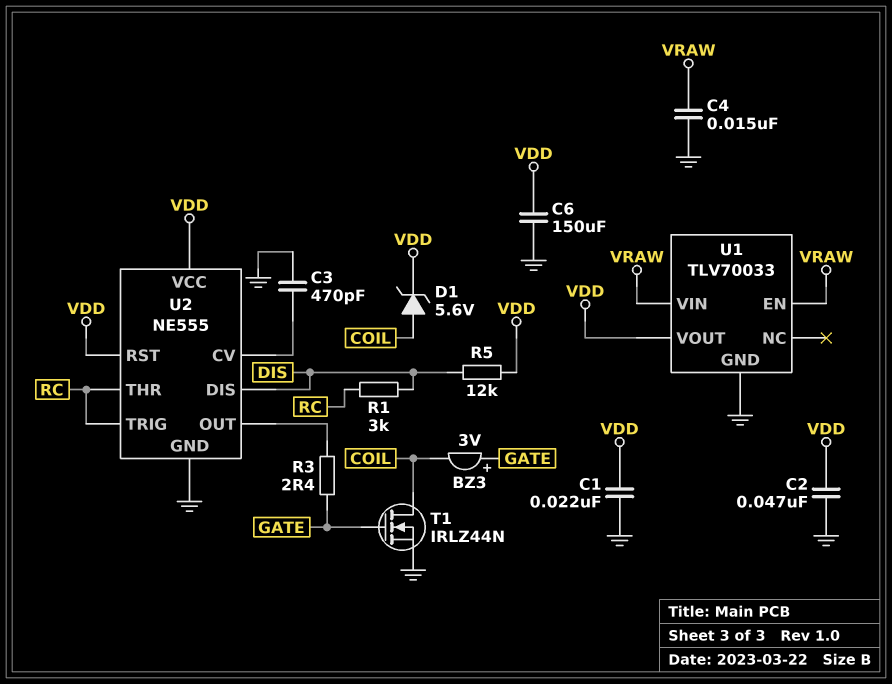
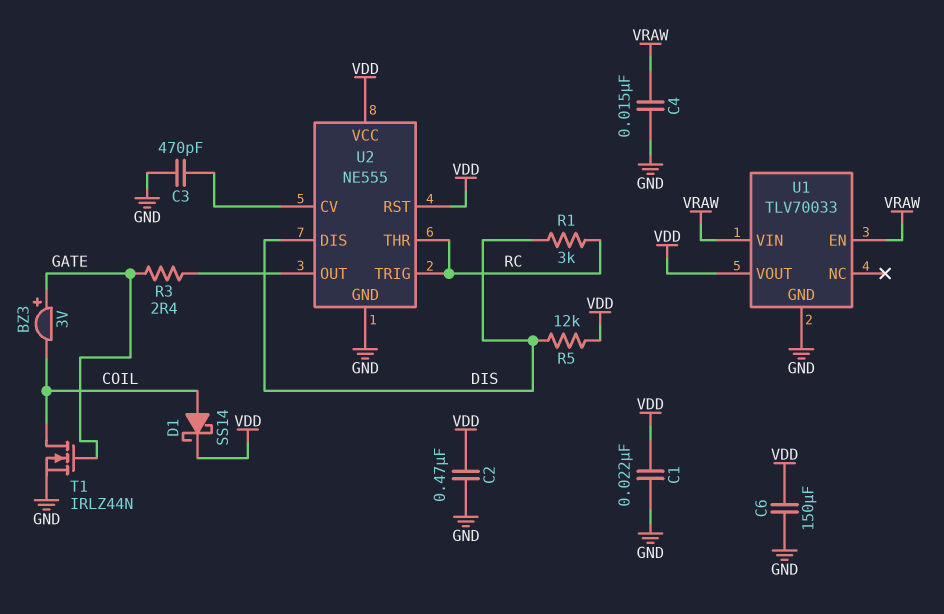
C2: 47nF (GND, VDD) -> 470nF (GND, VDD)
D1: zener 5.6V (A COIL, K VDD) -> schottky SS14 (A COIL, K VDD)

